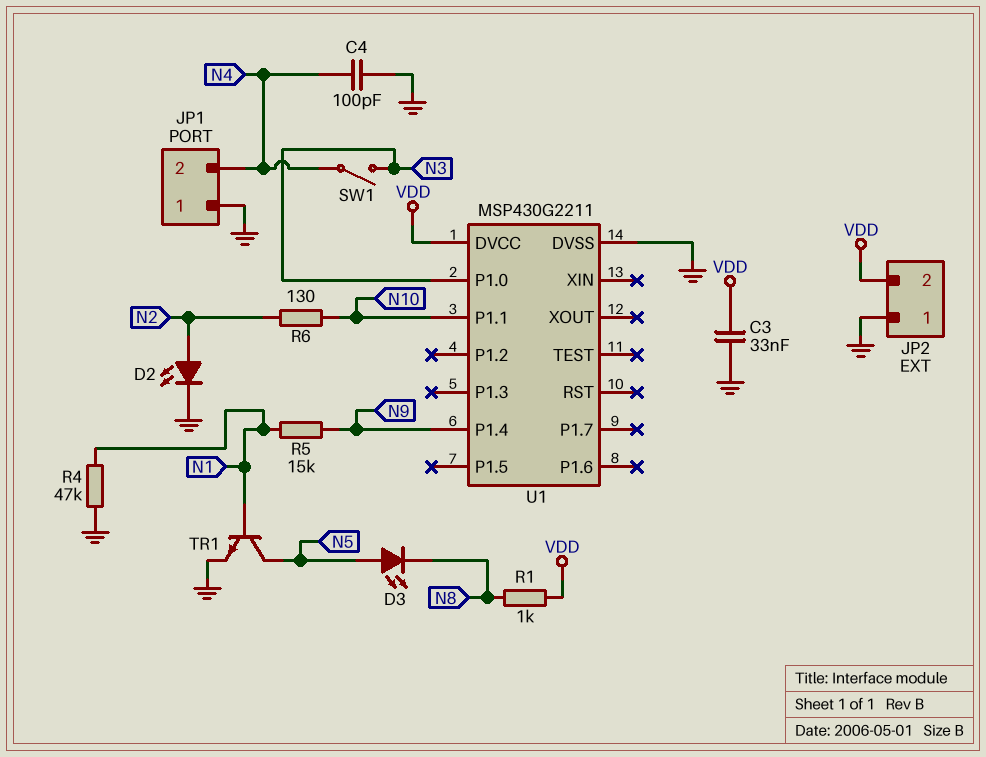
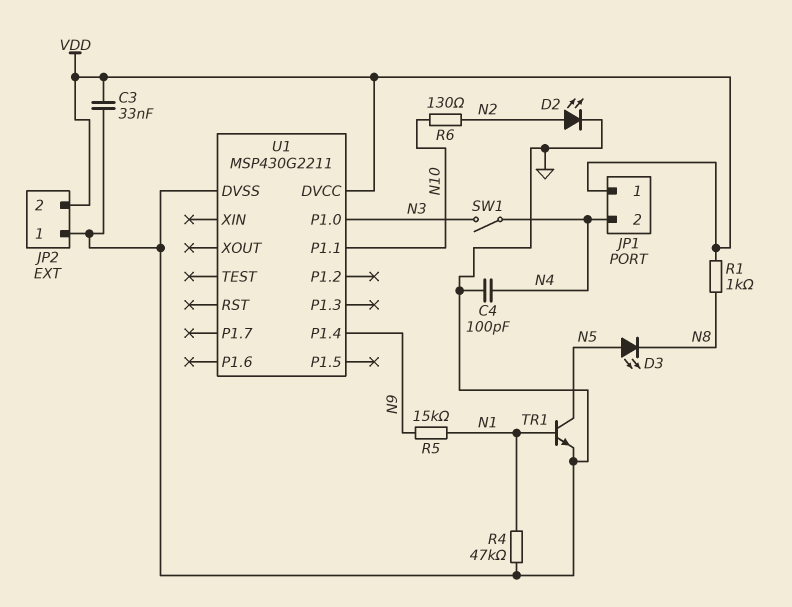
JP1 pin 1: GND -> VDD

